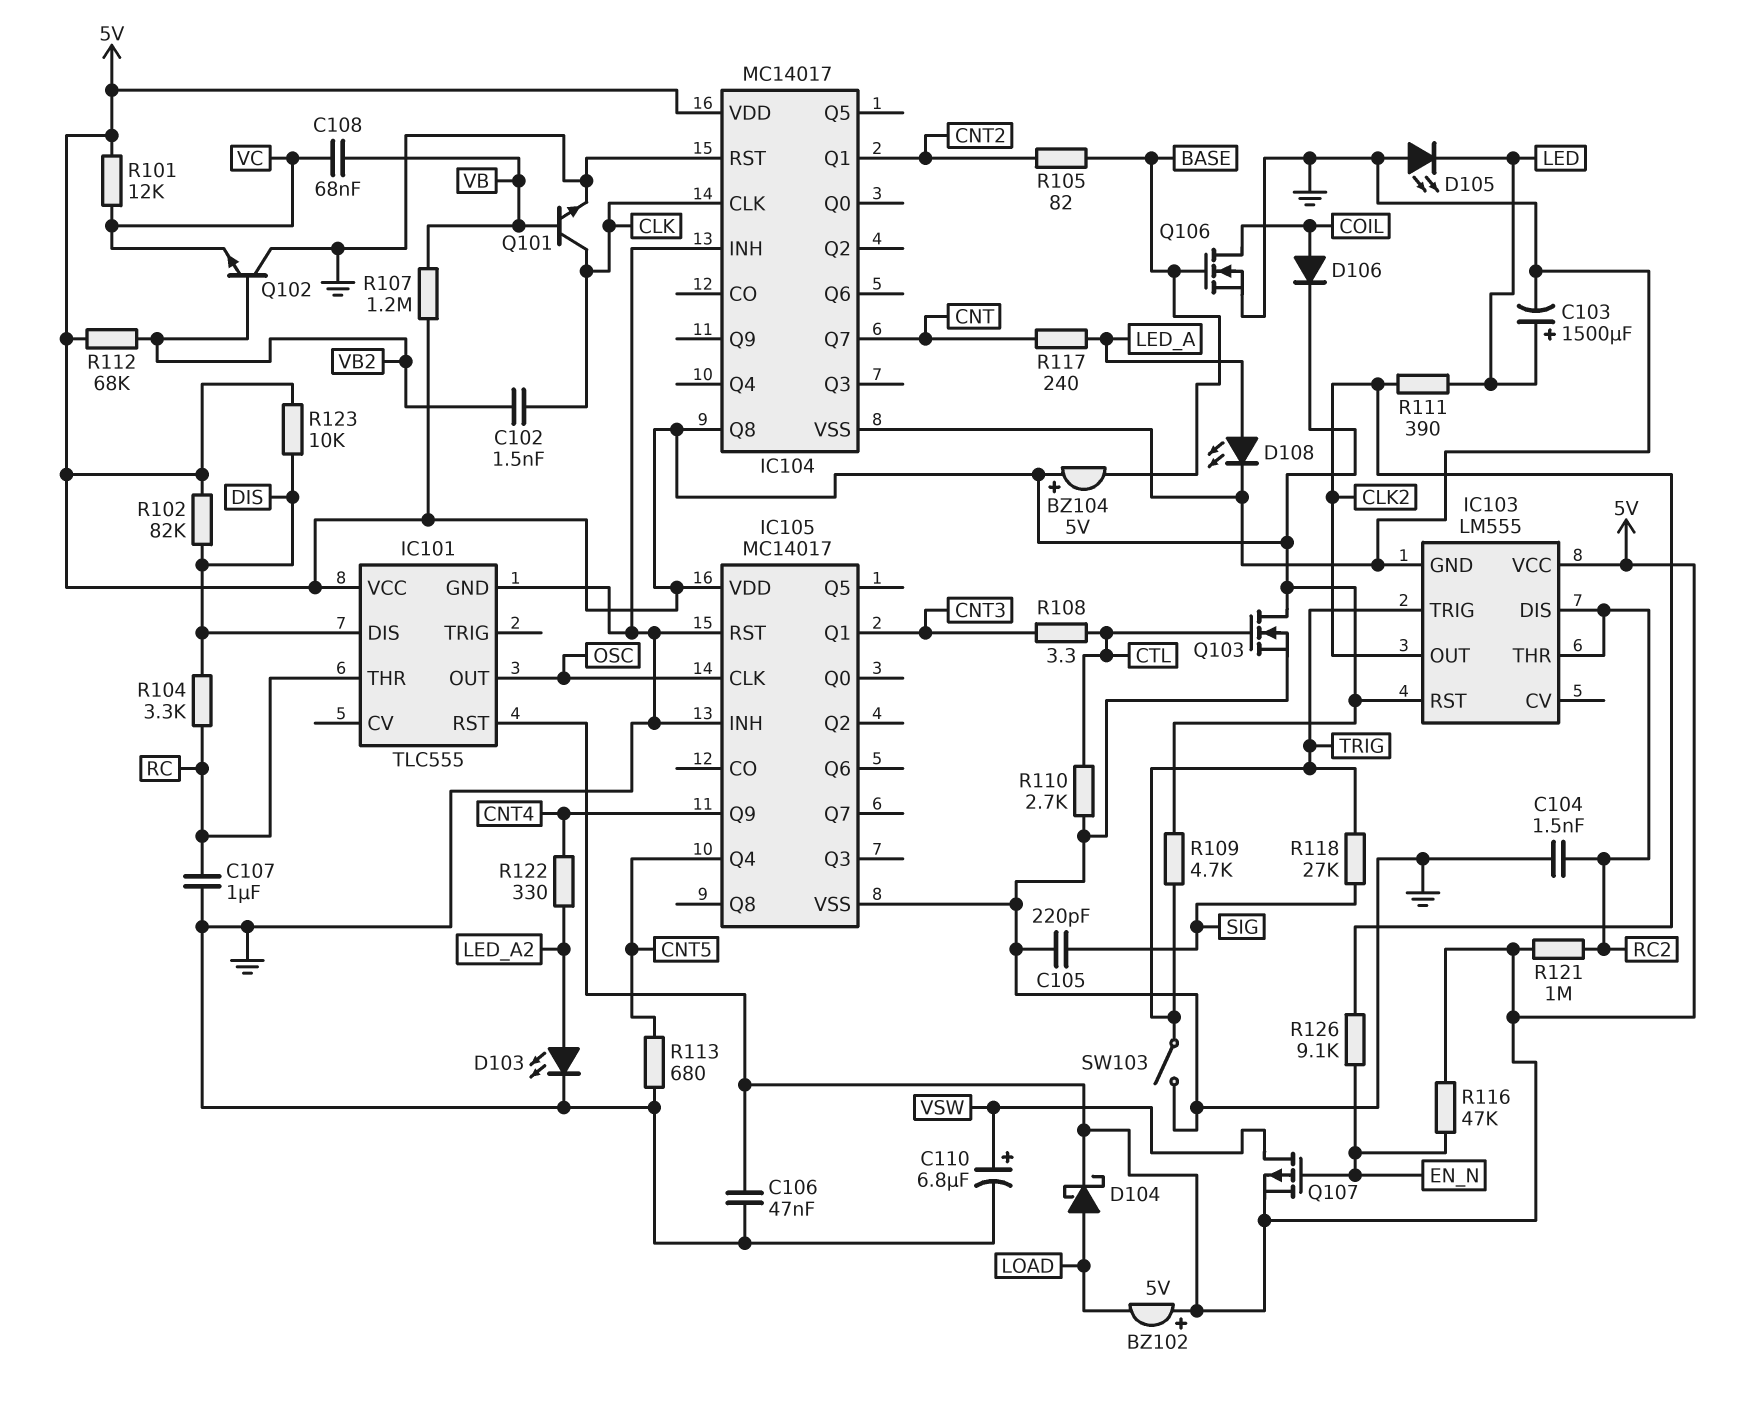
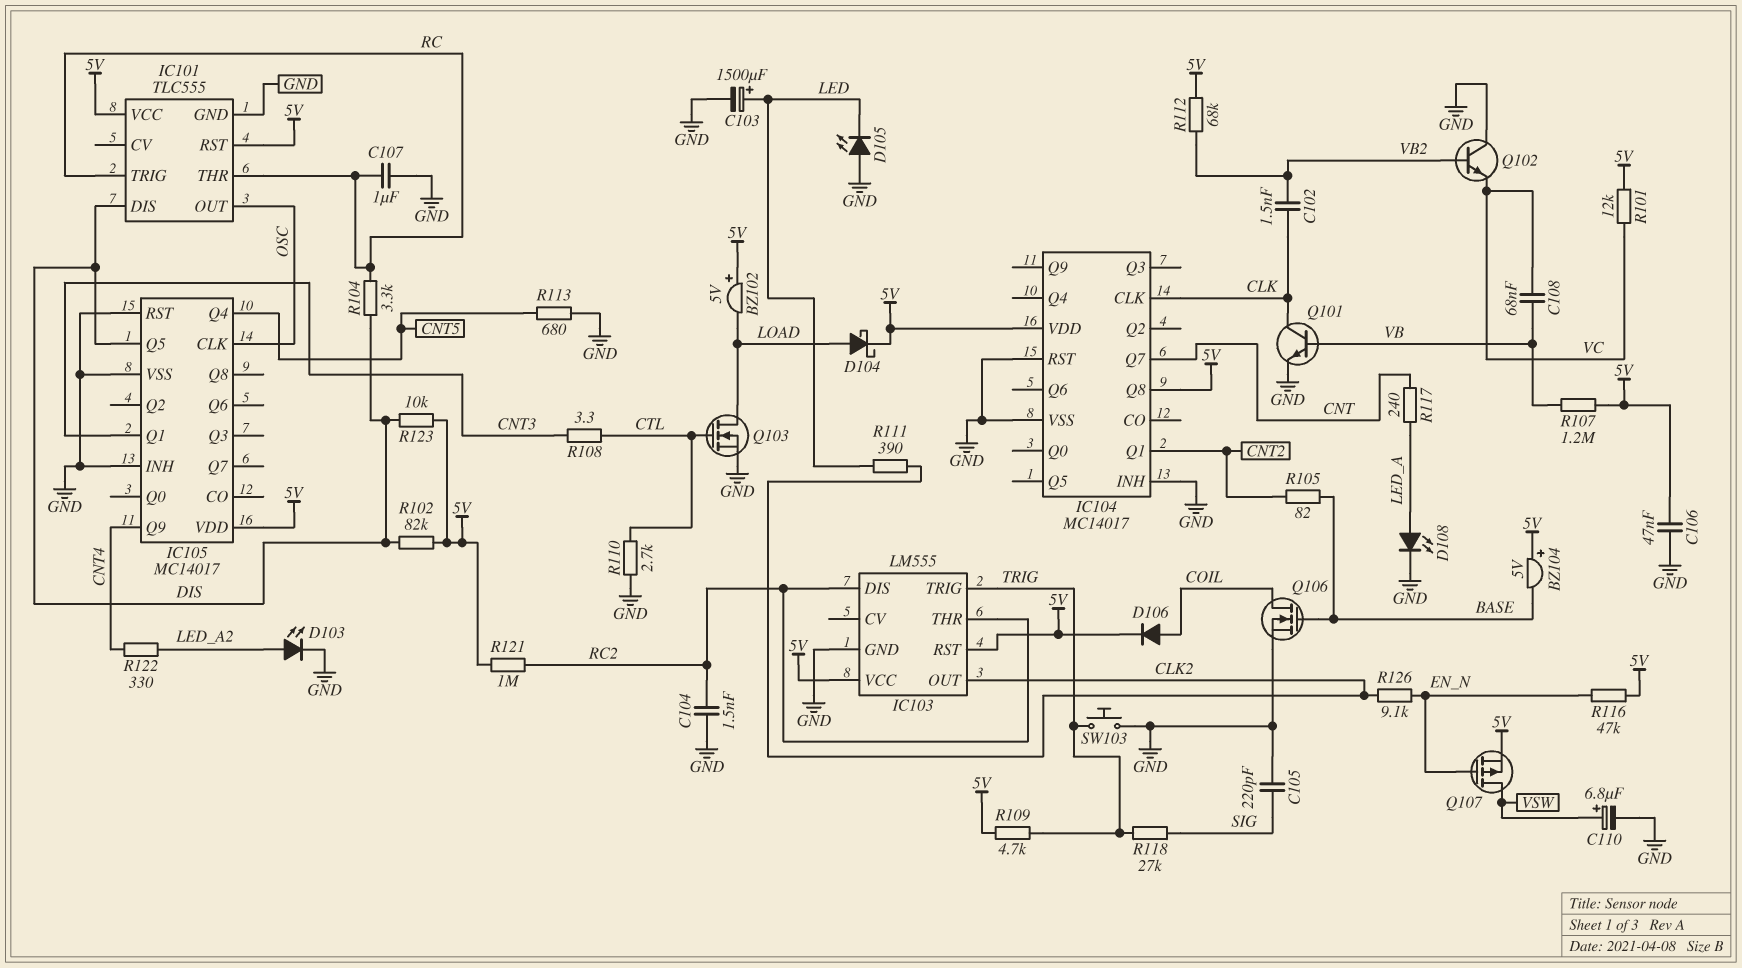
IC101 pin TRIG: none -> RC
IC105 pin Q5: none -> DIS
Q103: NMOS (G CTL, D 5V, S GND) -> NMOS (G CTL, D LOAD, S GND)
SW103: switch (GND, TRIG) -> button (GND, TRIG)

